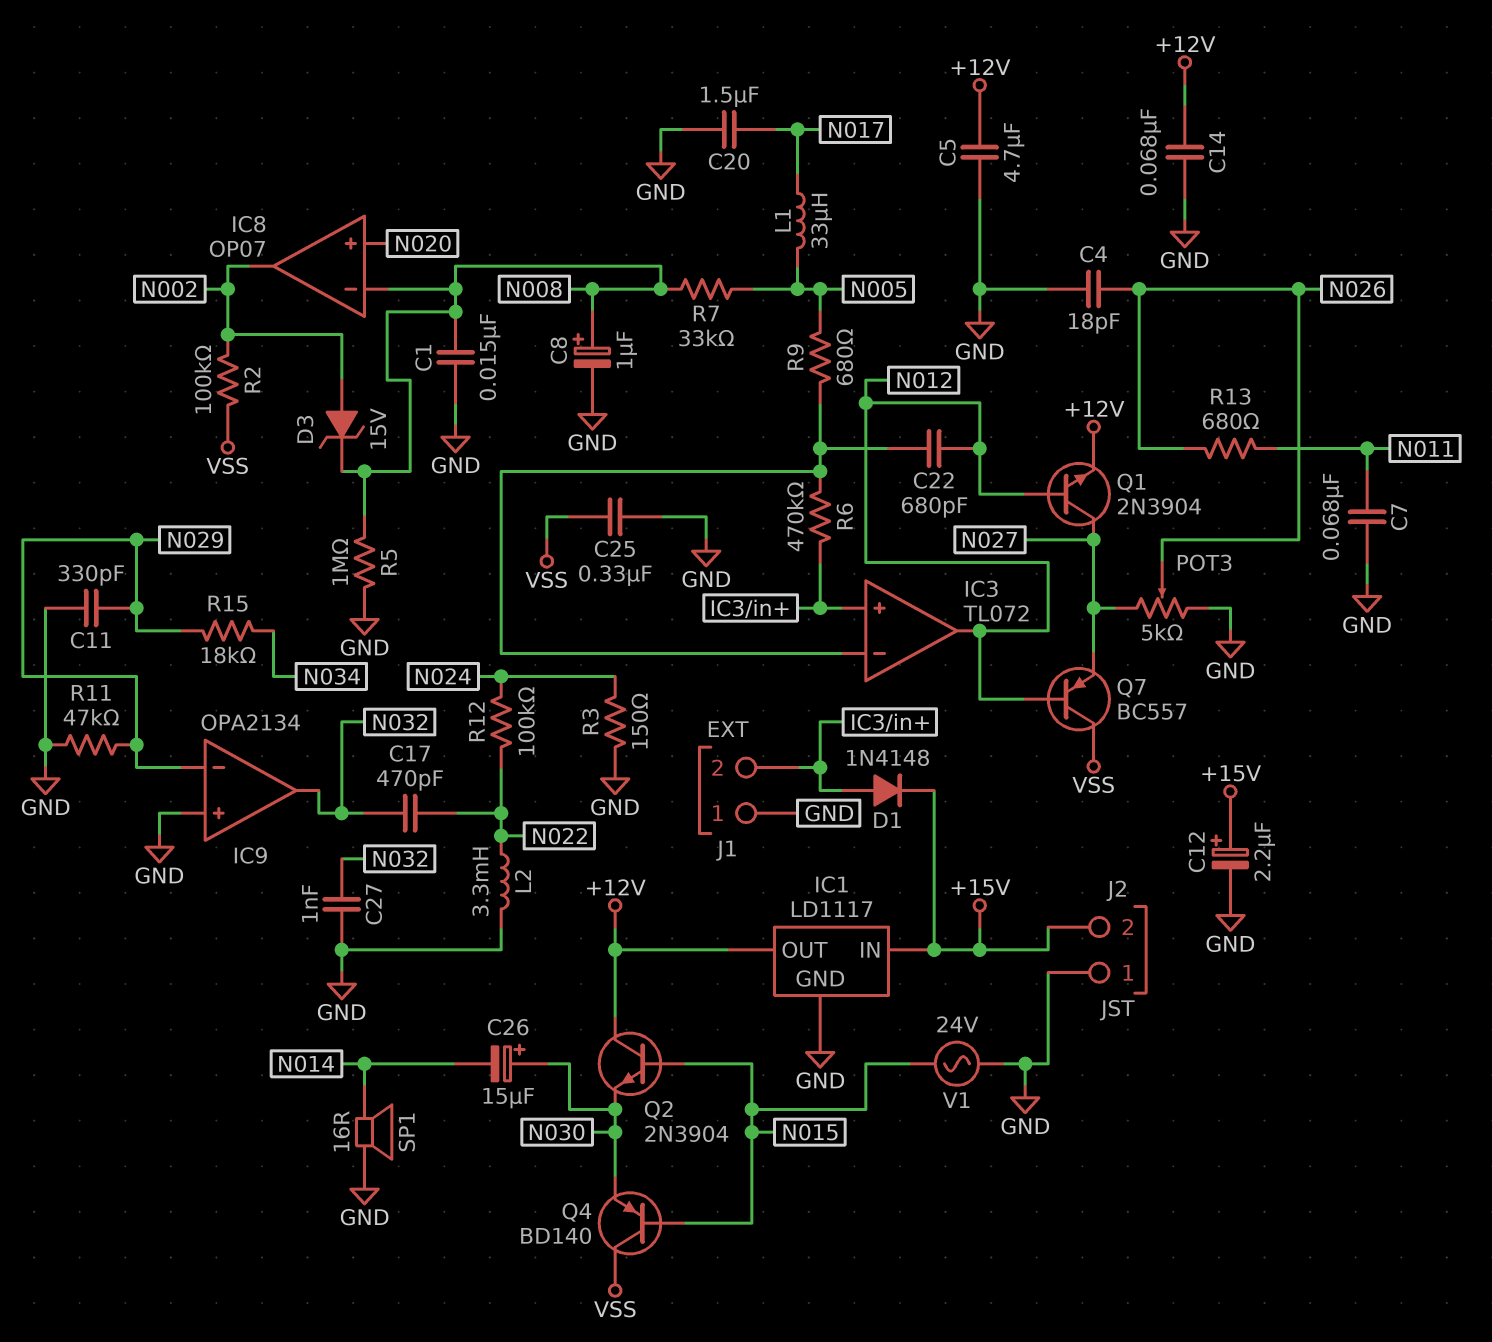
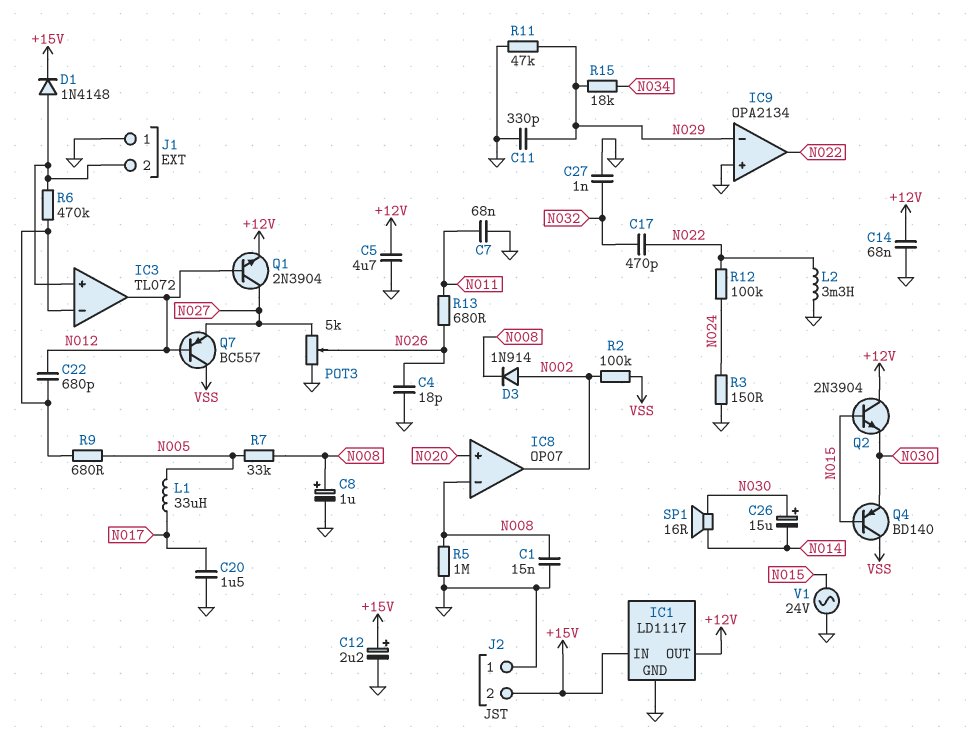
C25: 330nF (GND, VSS) -> none
D3: zener 15V (A N002, K N008) -> diode 1N914 (A N002, K N008)
IC9 pin out: N032 -> N022
SP1: speaker 16R (GND, N014) -> speaker 16R (N014, N030)

